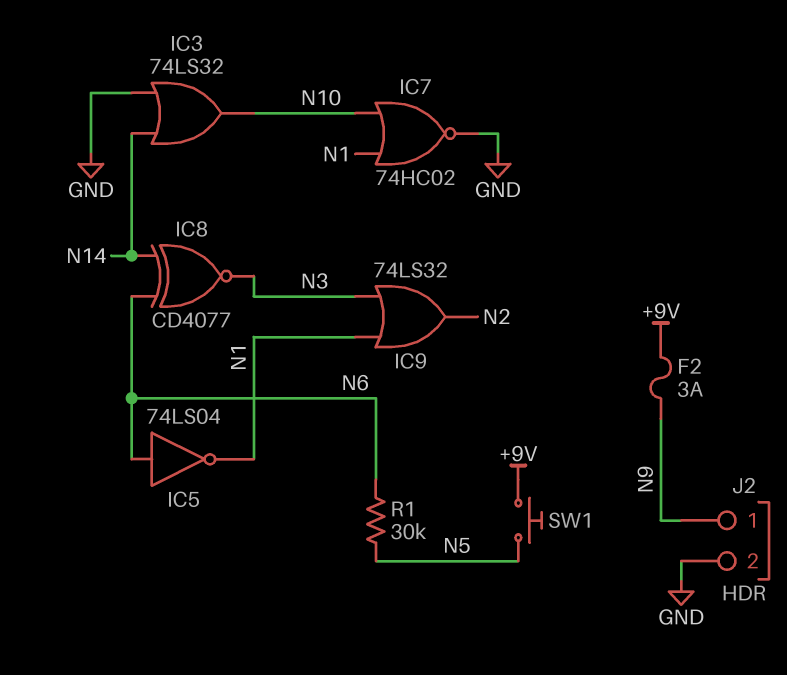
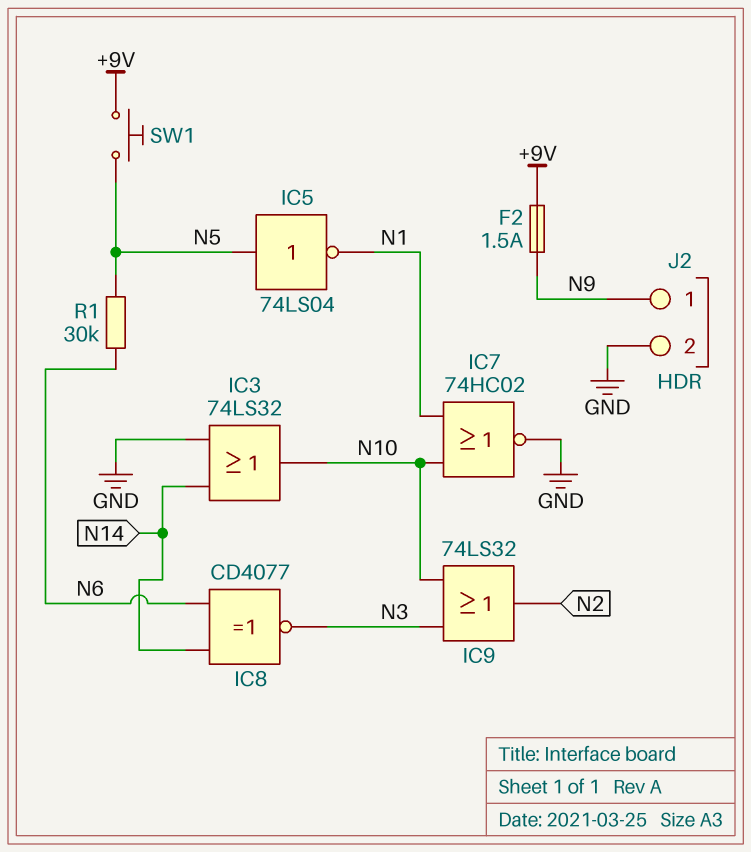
F2: 3A (+9V, N9) -> 1.5A (+9V, N9)
IC5: NOT 74LS04 (in N6, out N1) -> NOT 74LS04 (in N5, out N1)
IC9: OR 74LS32 (in N1, in N3, out N2) -> OR 74LS32 (in N3, in N10, out N2)

